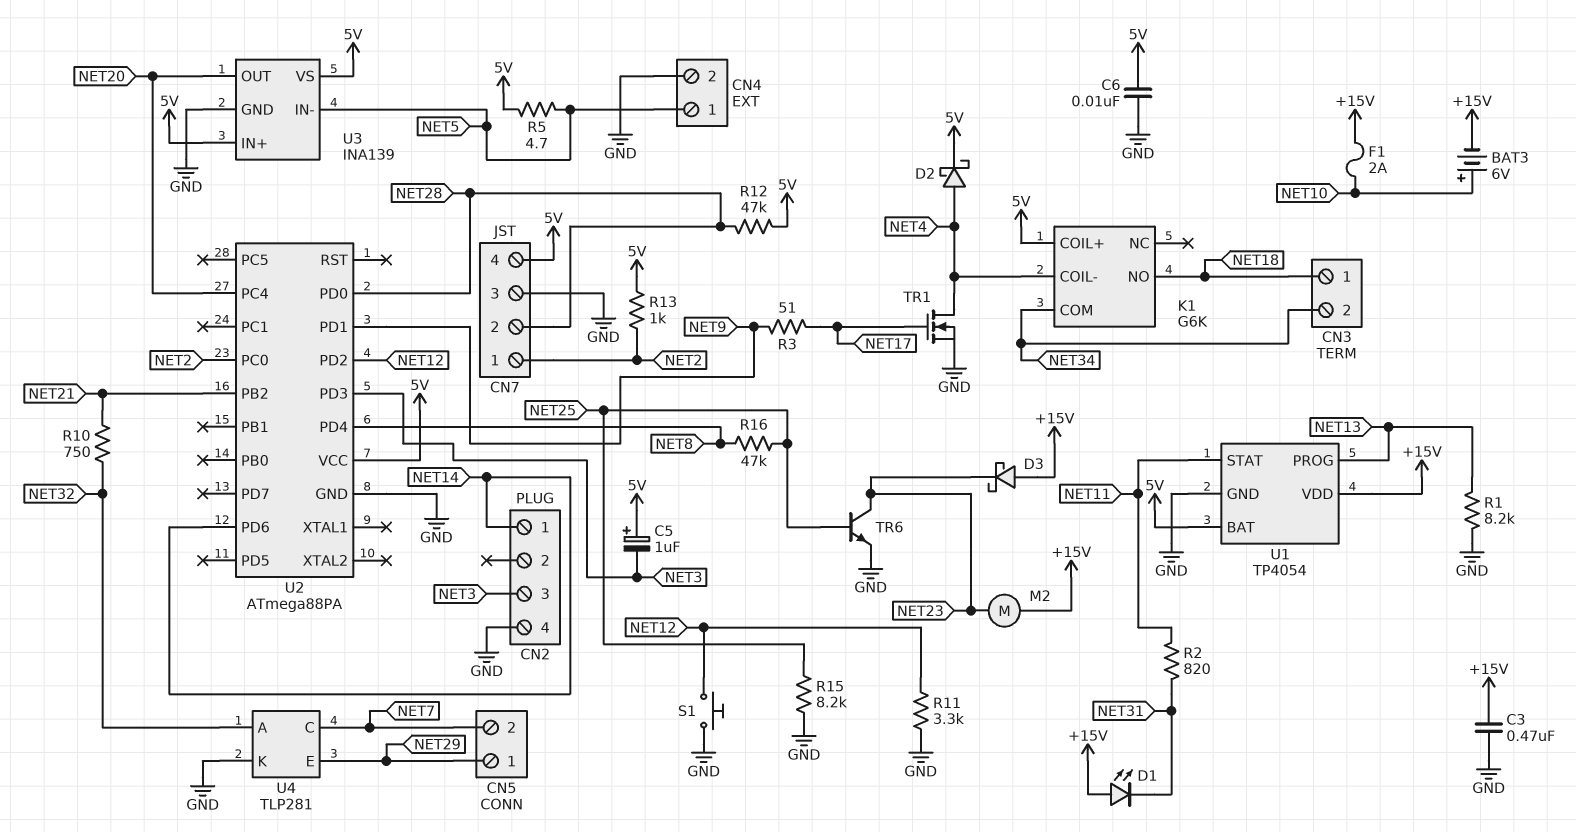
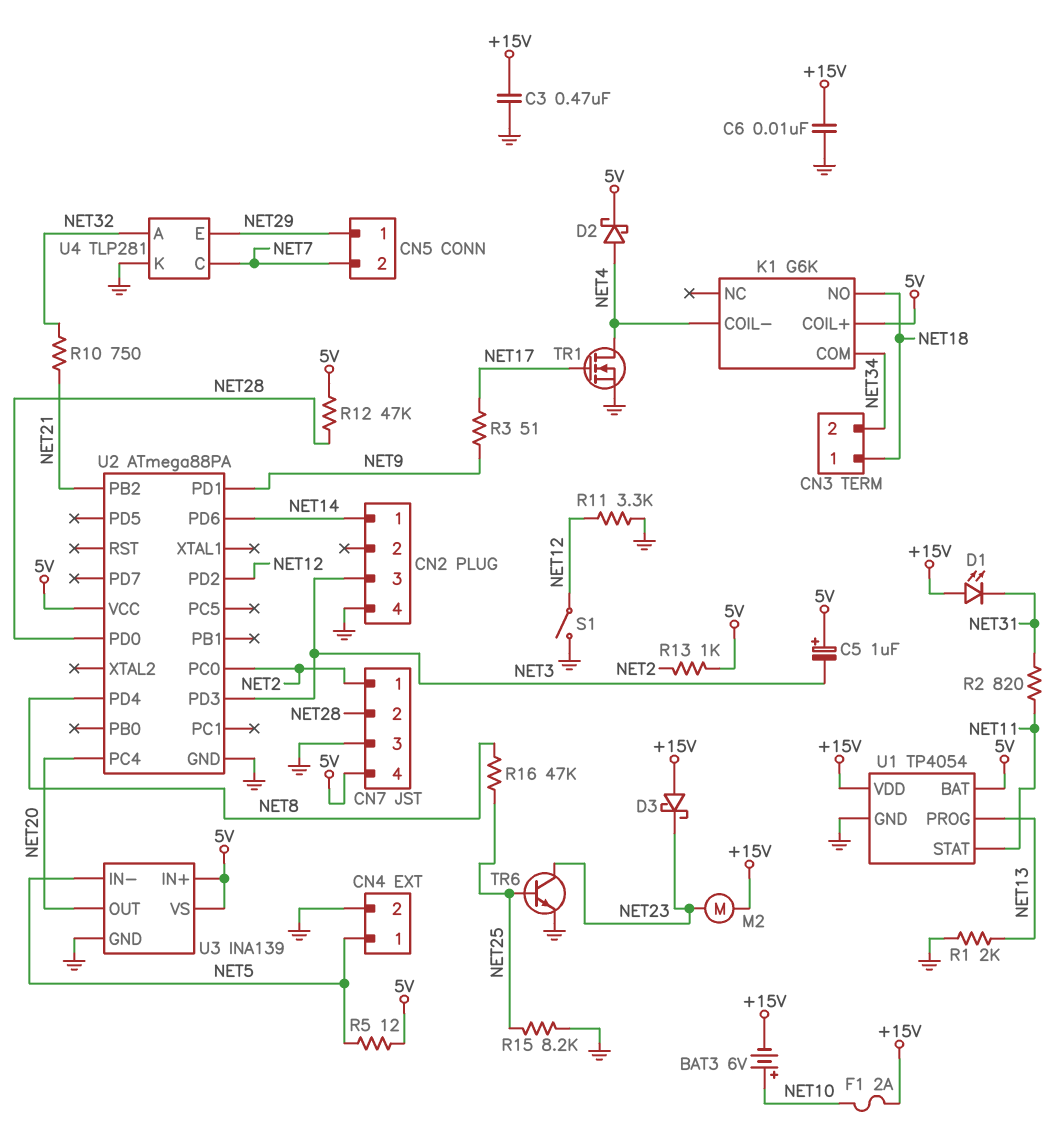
C6: 10nF (5V, GND) -> 10nF (+15V, GND)
R1: 8.2k (GND, NET13) -> 2k (GND, NET13)
R5: 4.7 (5V, NET5) -> 12 (5V, NET5)
S1: button (GND, NET12) -> switch (GND, NET12)

